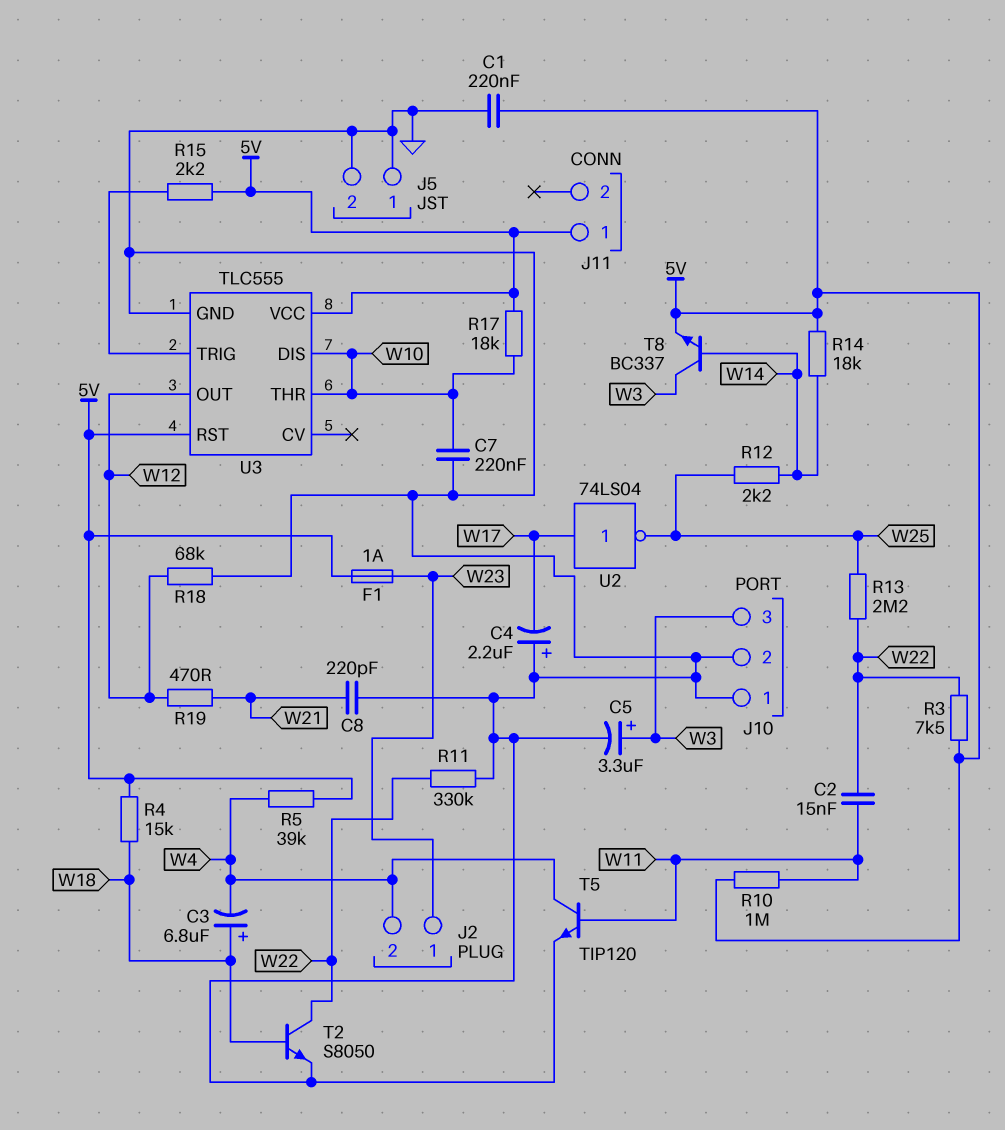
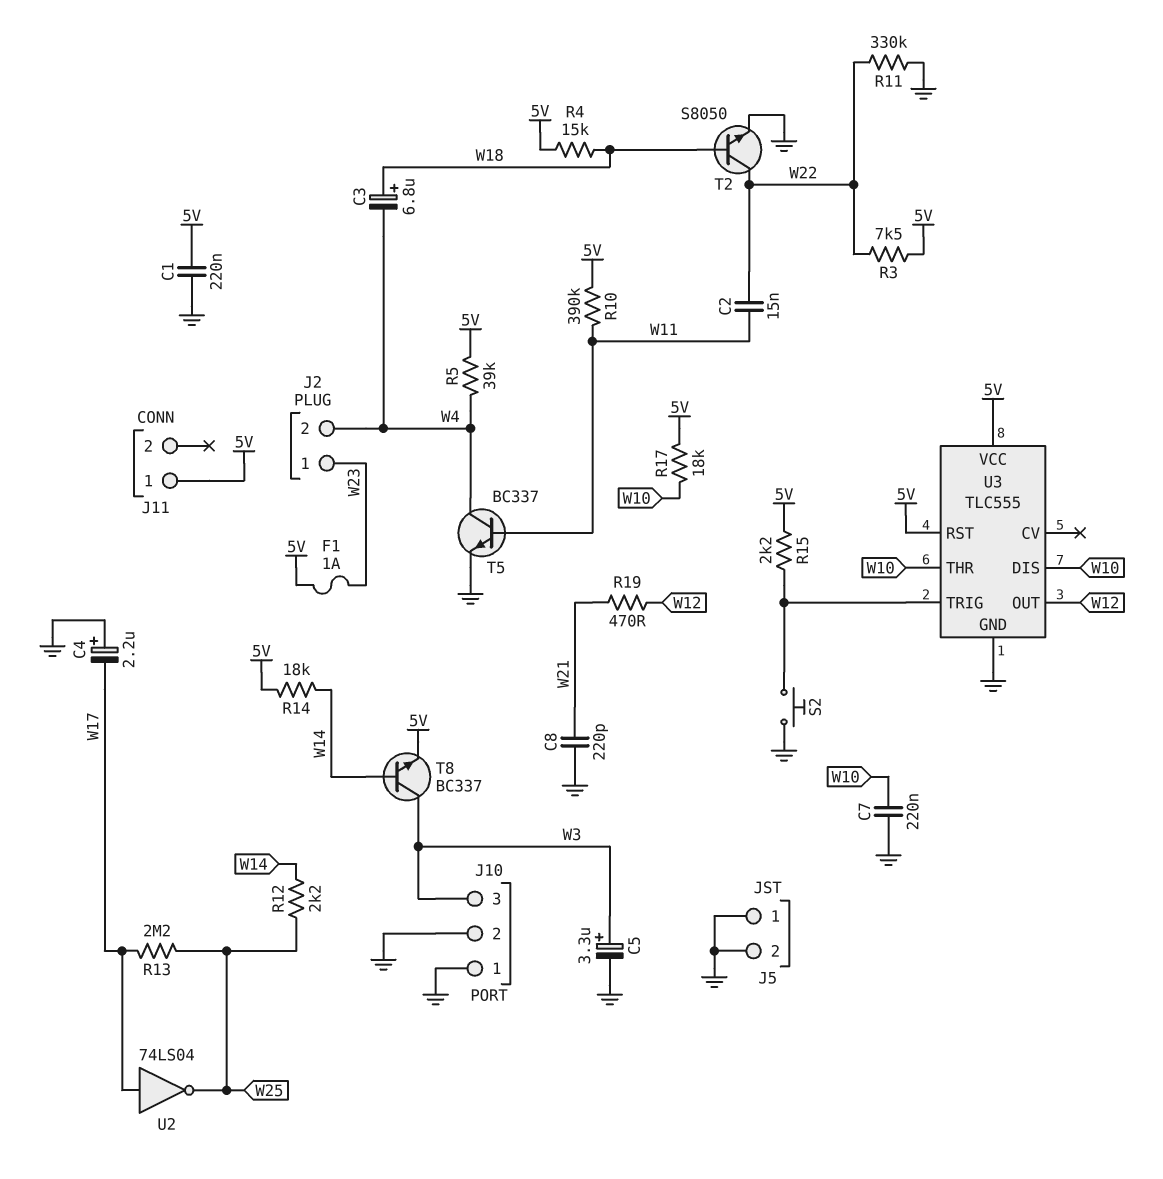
R10: 1M (5V, W11) -> 390k (5V, W11)
R13: 2.2M (W22, W25) -> 2.2M (W17, W25)
R18: 68k (GND, W12) -> none
S2: none -> button (GND, U3/TRIG)
T5: NPN TIP120 (B W11, C W4, E GND) -> NPN BC337 (B W11, C W4, E GND)

